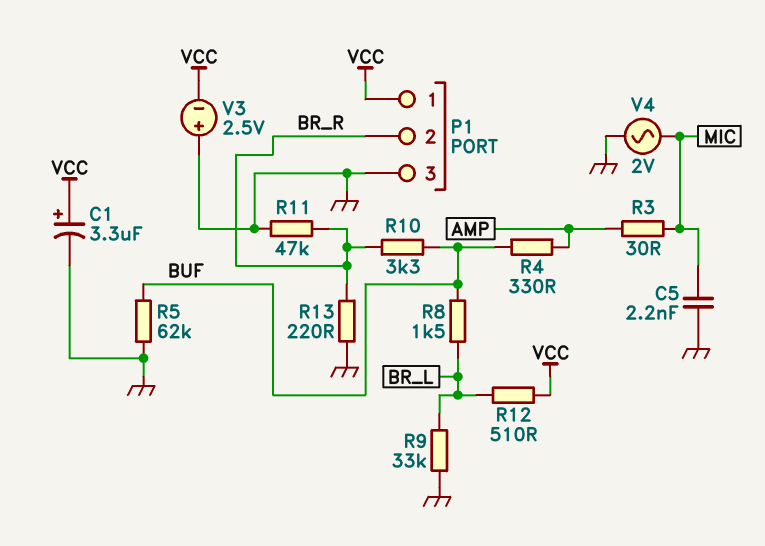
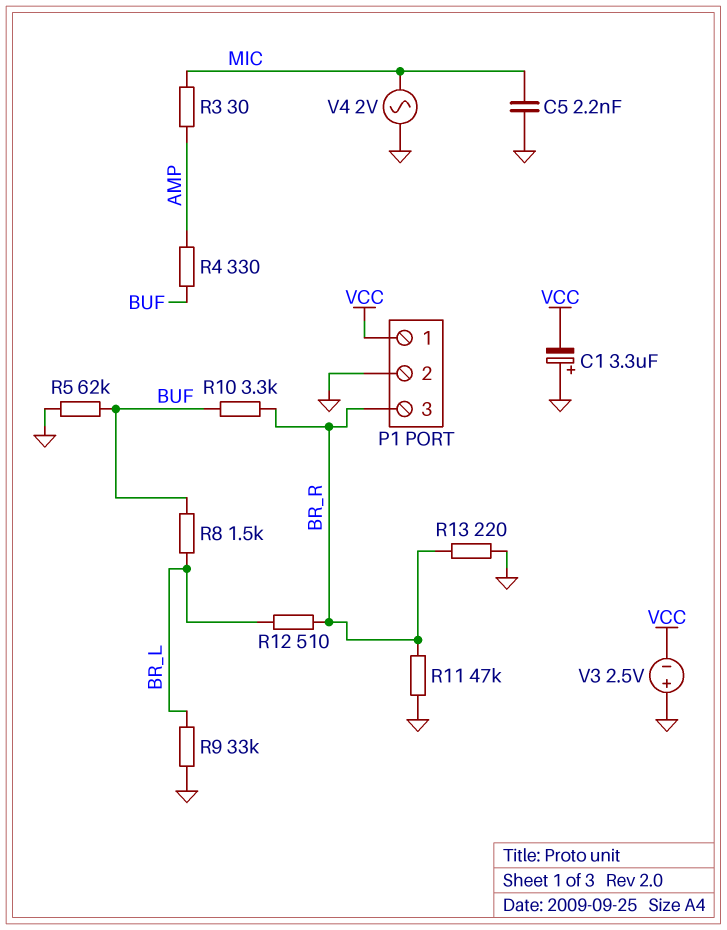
C1: 3.3uF (plus VCC, minus GND) -> 3.3uF (plus GND, minus VCC)
P1 pin 2: BR_R -> GND
P1 pin 3: GND -> BR_R
R12: 510 (BR_L, VCC) -> 510 (BR_L, BR_R)

